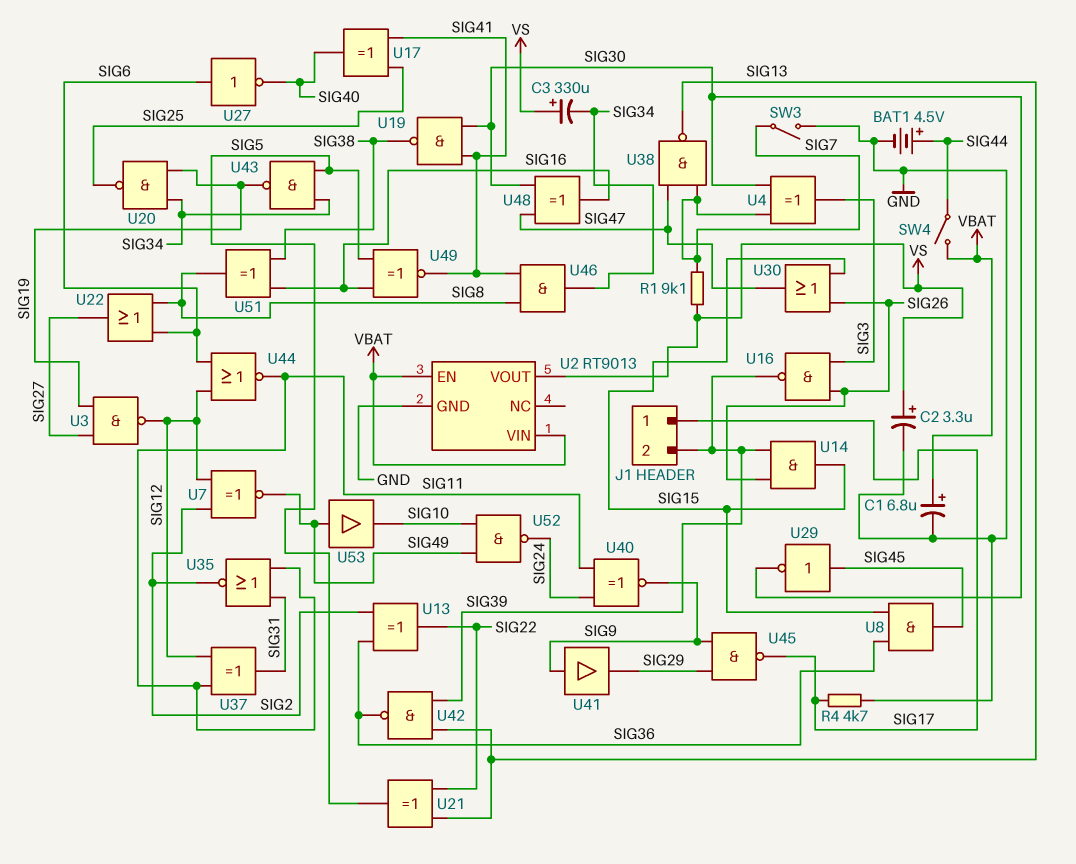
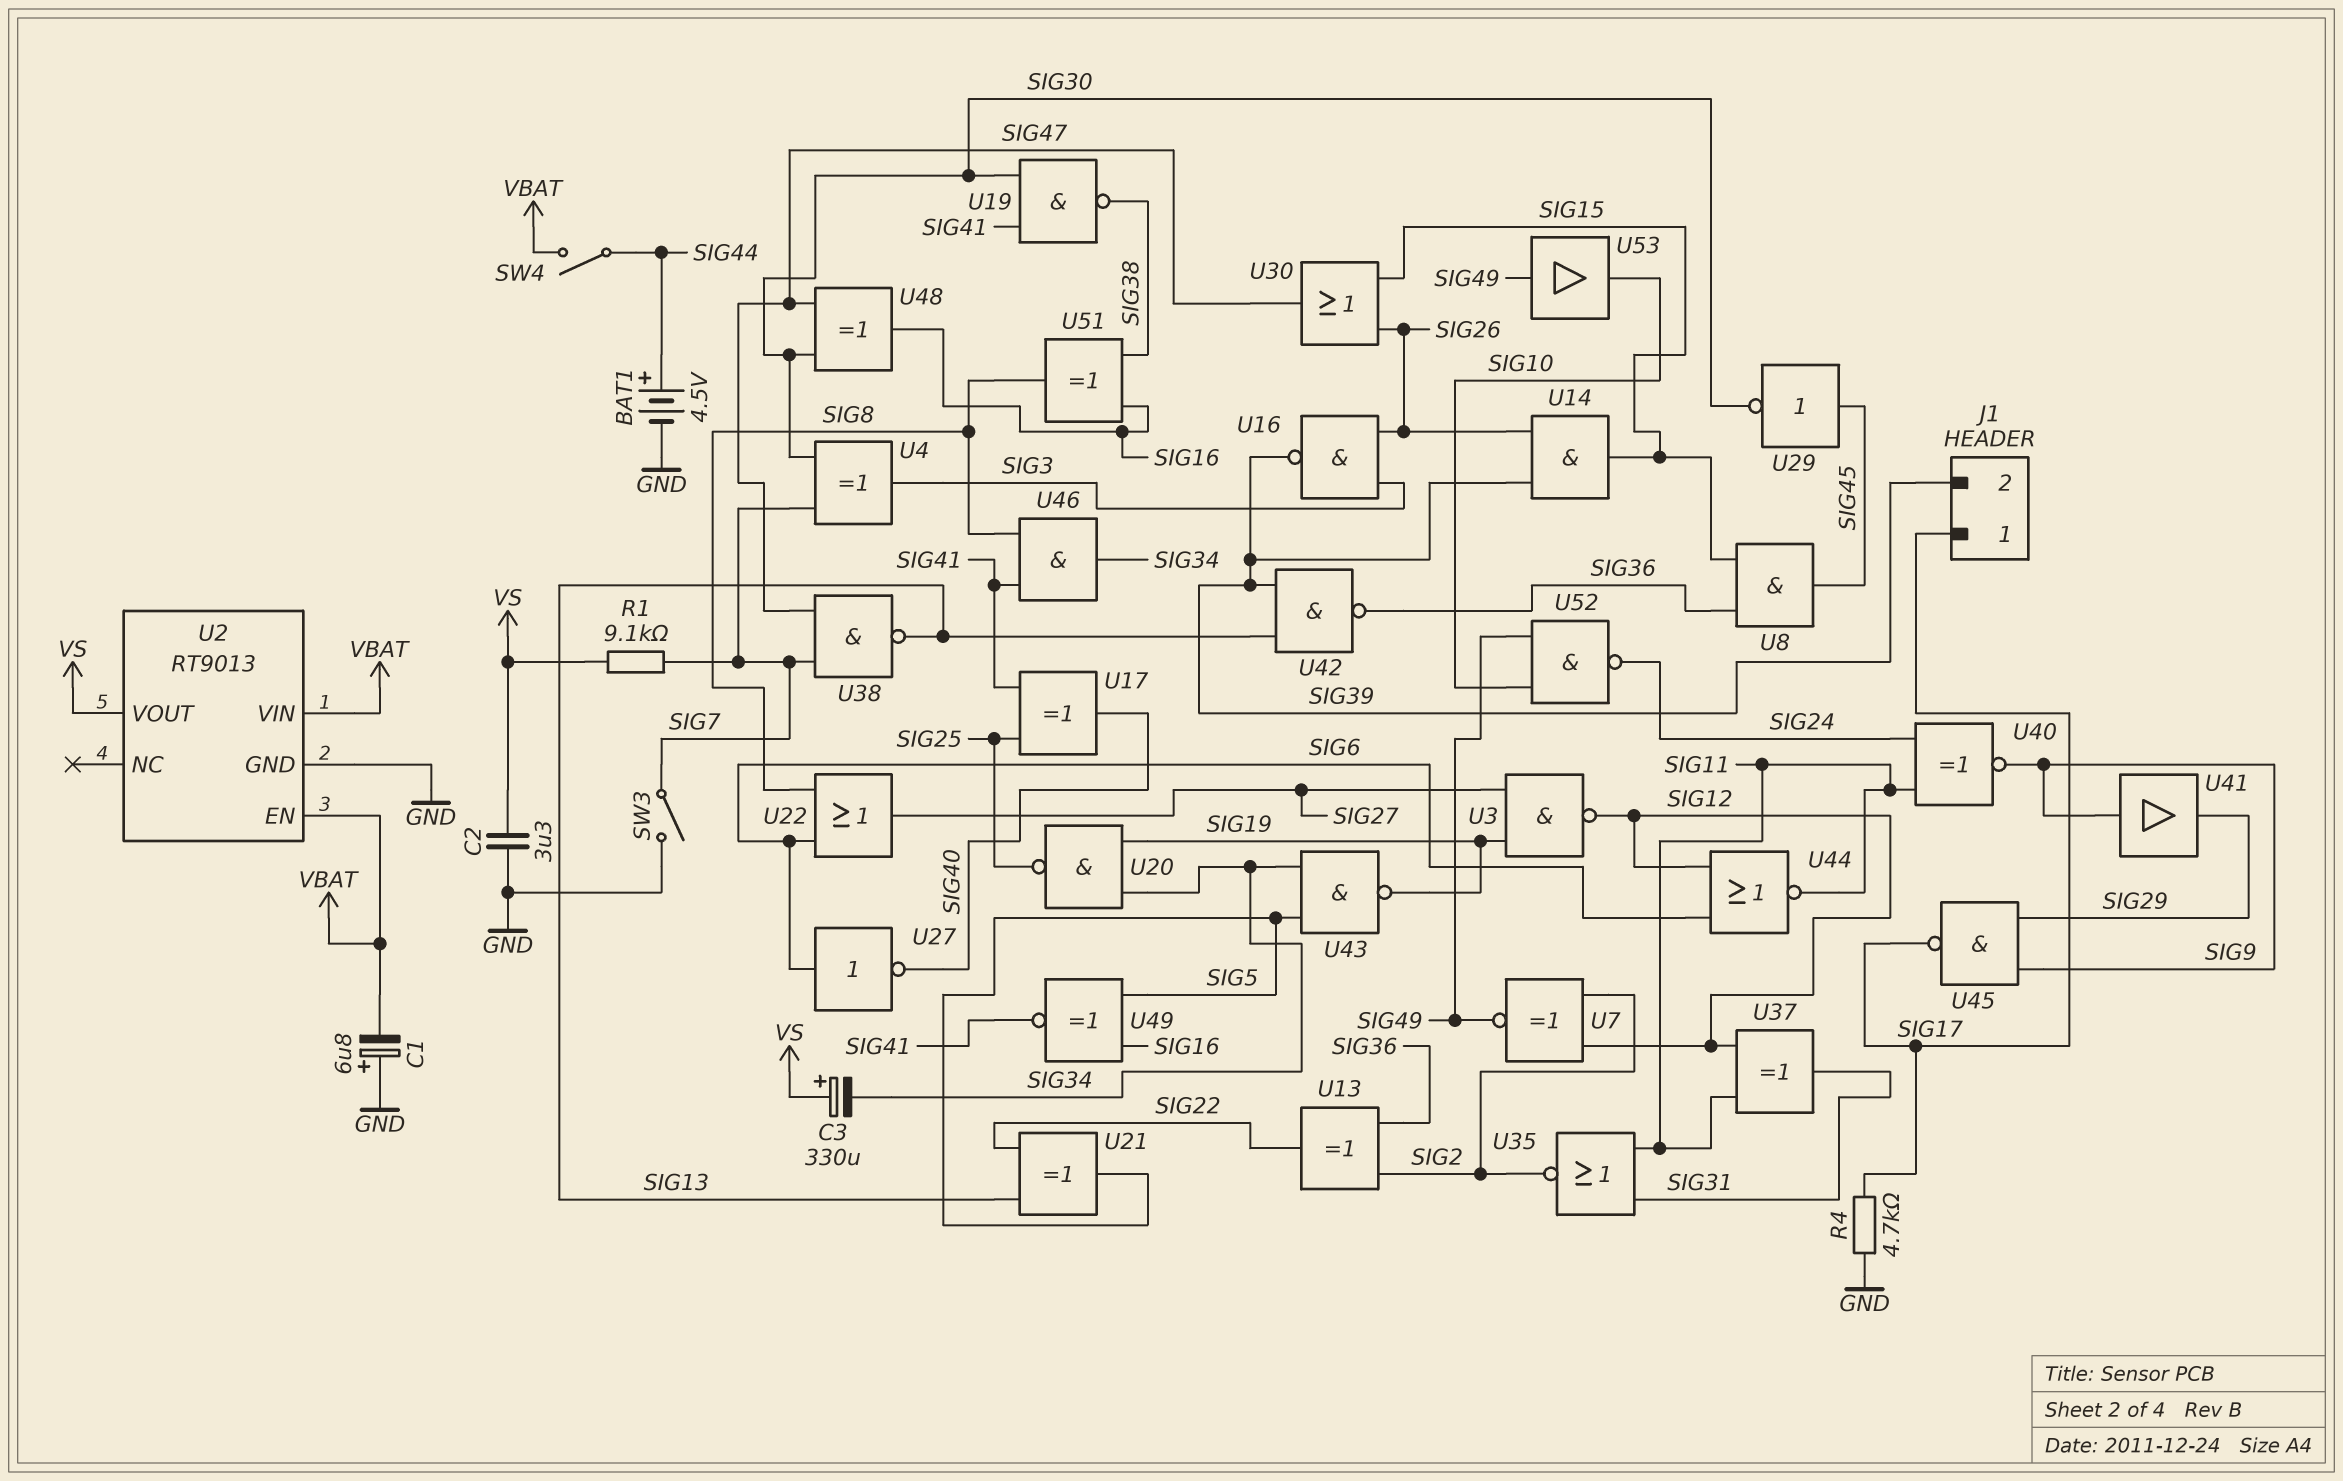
C1: 6.8uF (plus VBAT, minus GND) -> 6.8uF (plus GND, minus VBAT)
C2: 3.3uF (plus VS, minus GND) -> 3.3uF (GND, VS)

